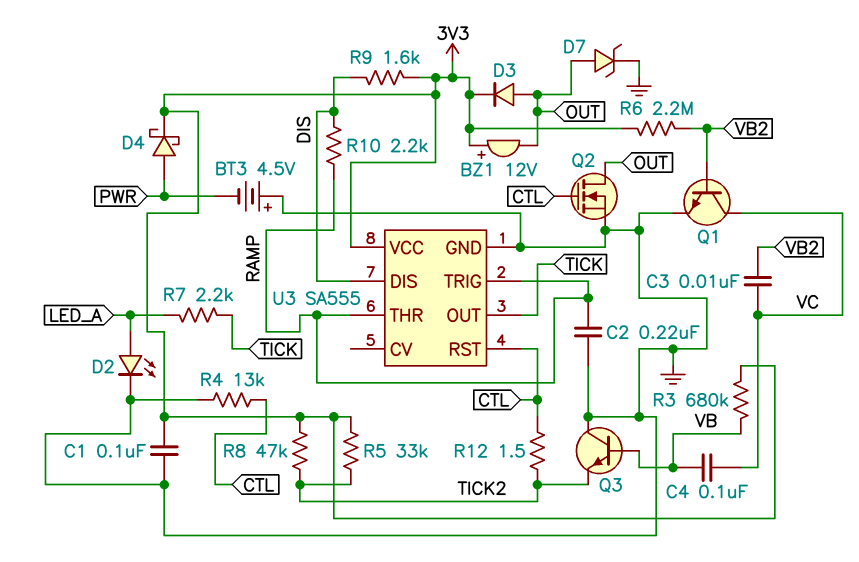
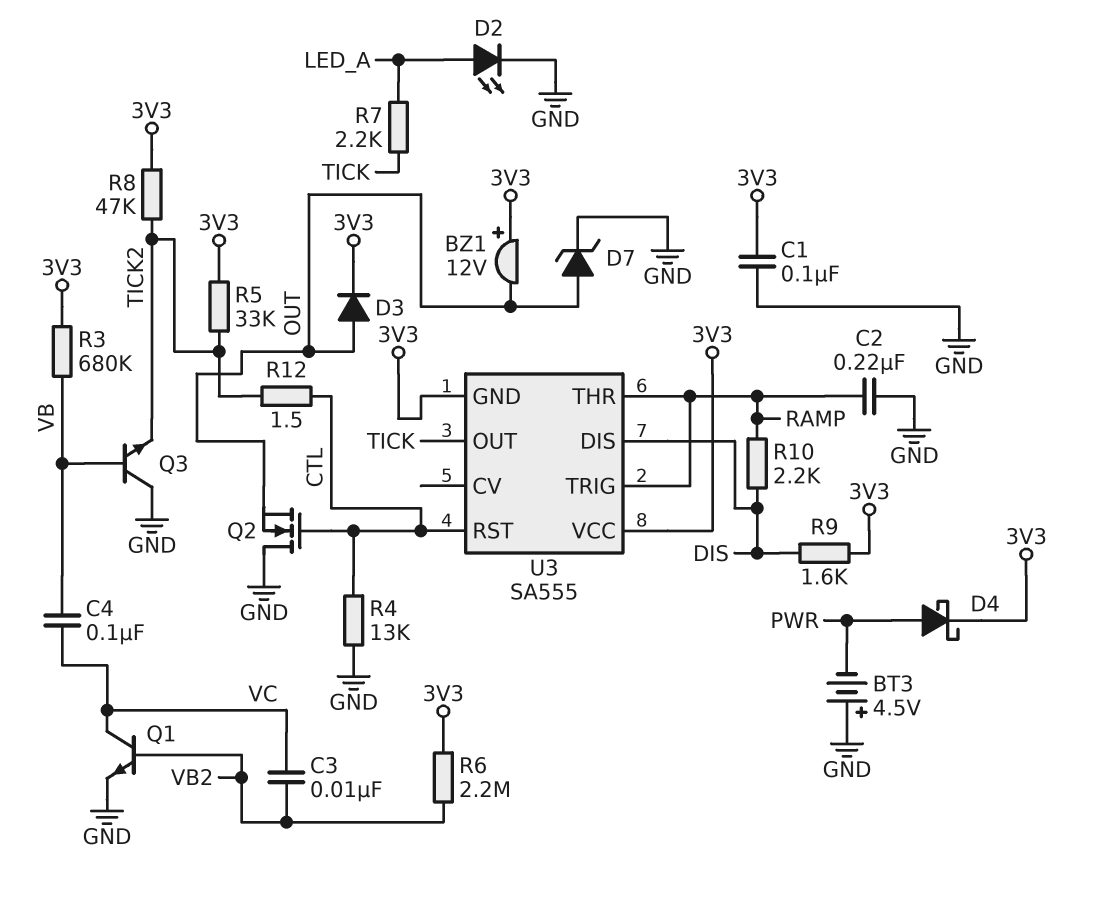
Q2: NMOS (G CTL, D OUT, S GND) -> NMOS (G CTL, D GND, S OUT)
U3 pin GND: GND -> 3V3

